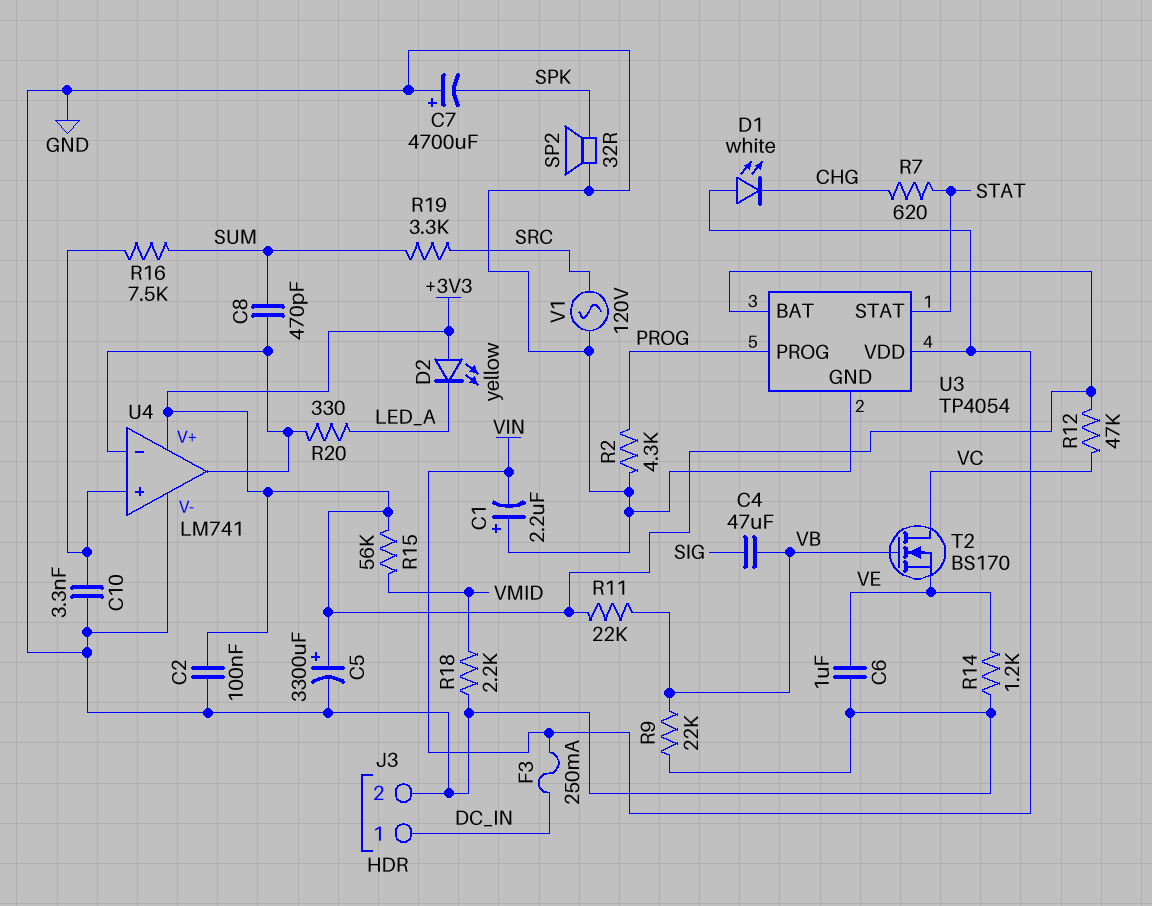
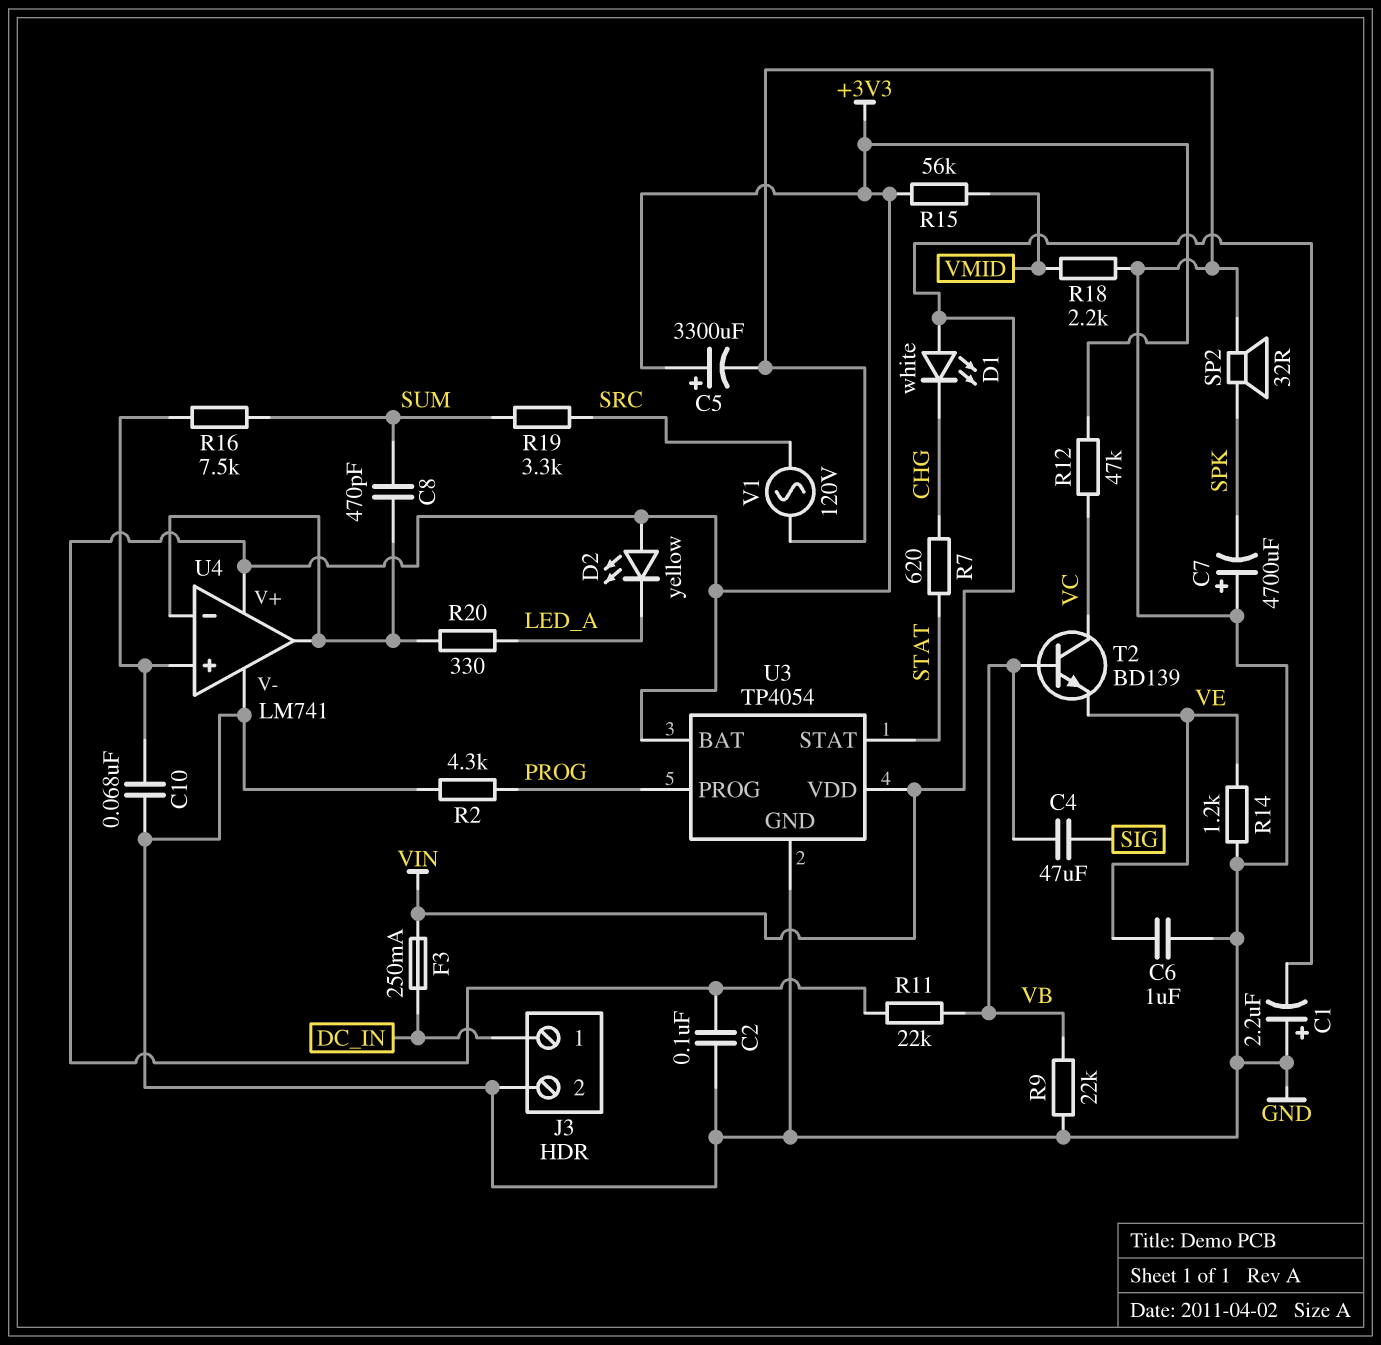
C10: 3.3nF (GND, U4/in+) -> 68nF (GND, U4/in+)
T2: NMOS BS170 (G VB, D VC, S VE) -> NPN BD139 (B VB, C VC, E VE)

